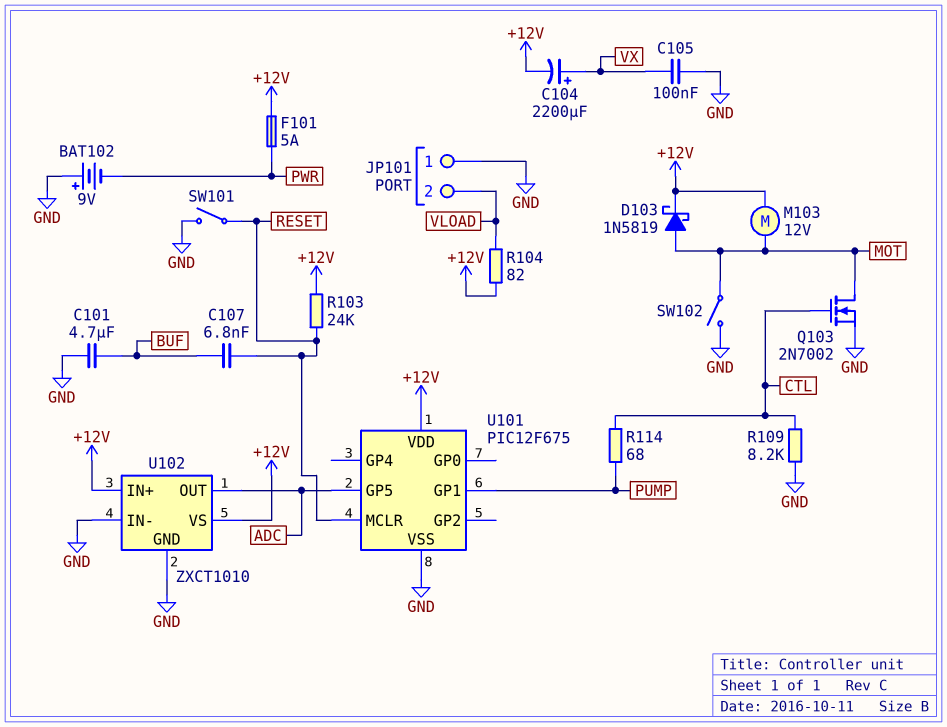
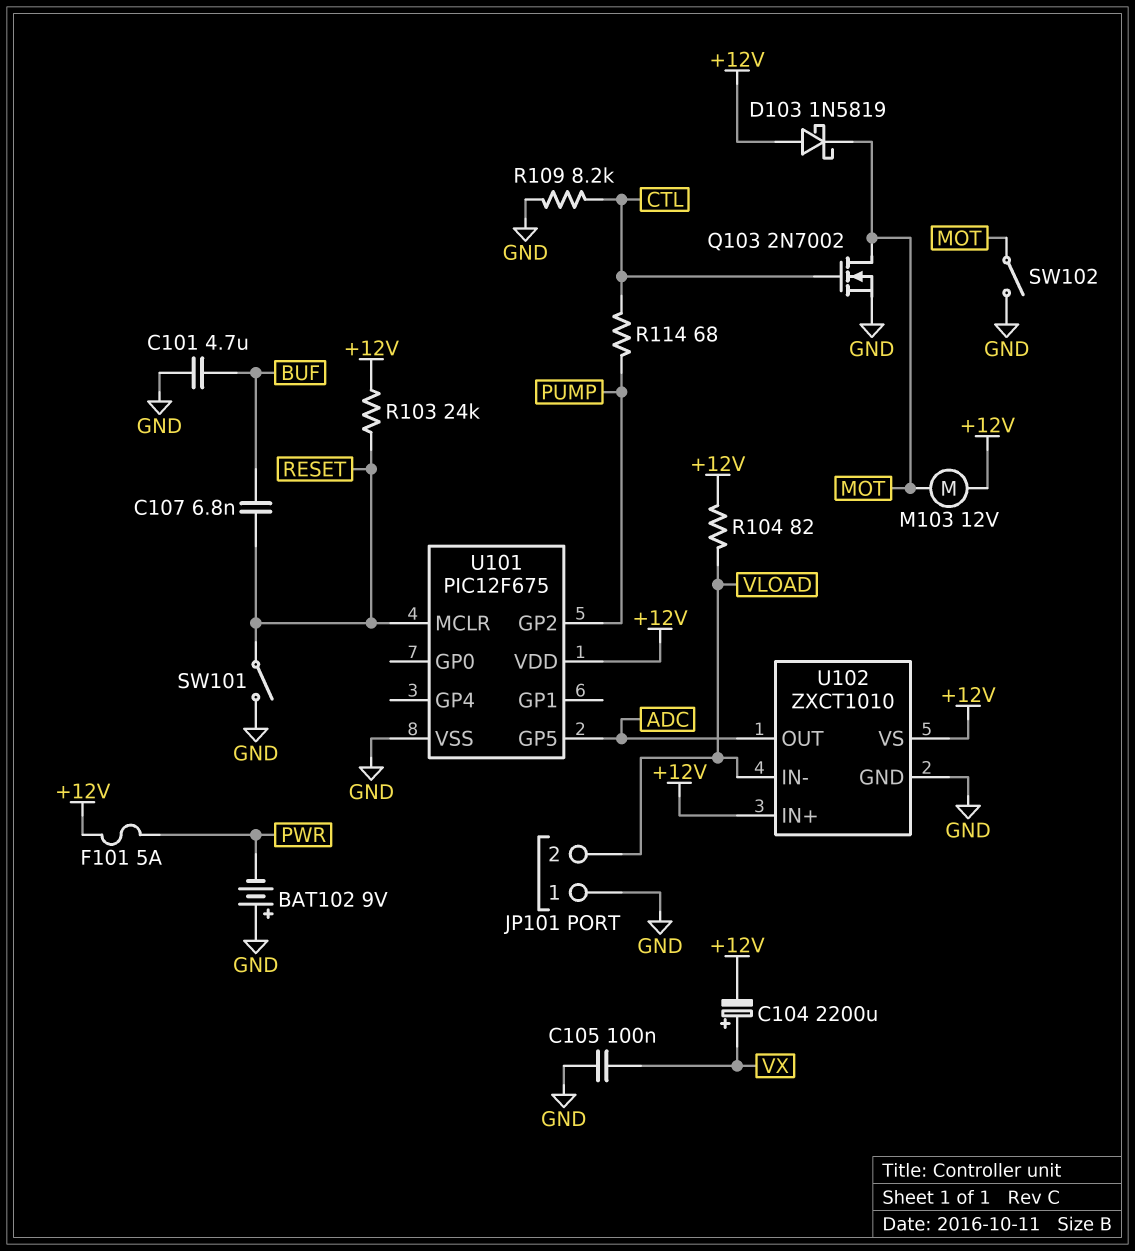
D103: schottky 1N5819 (A MOT, K +12V) -> schottky 1N5819 (A +12V, K MOT)
U101 pin GP1: PUMP -> none
U101 pin GP2: none -> PUMP
U102 pin IN-: GND -> VLOAD

